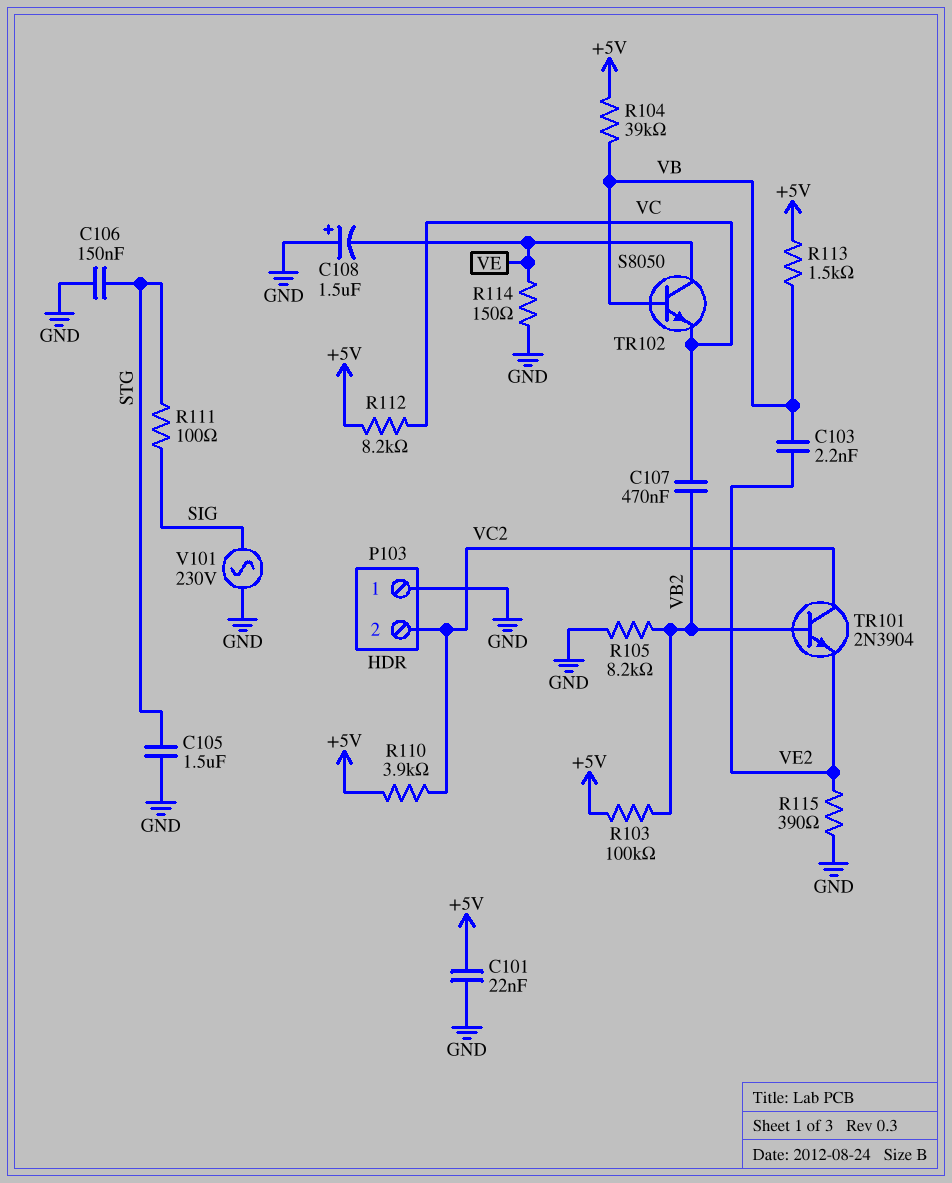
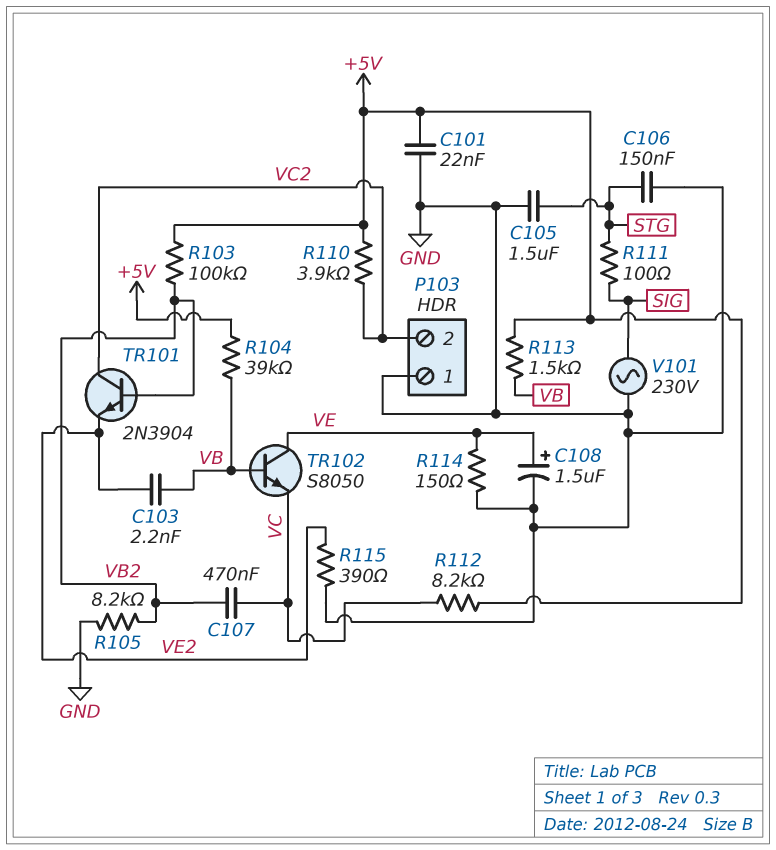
C108: 1.5uF (plus GND, minus VE) -> 1.5uF (plus VE, minus GND)

